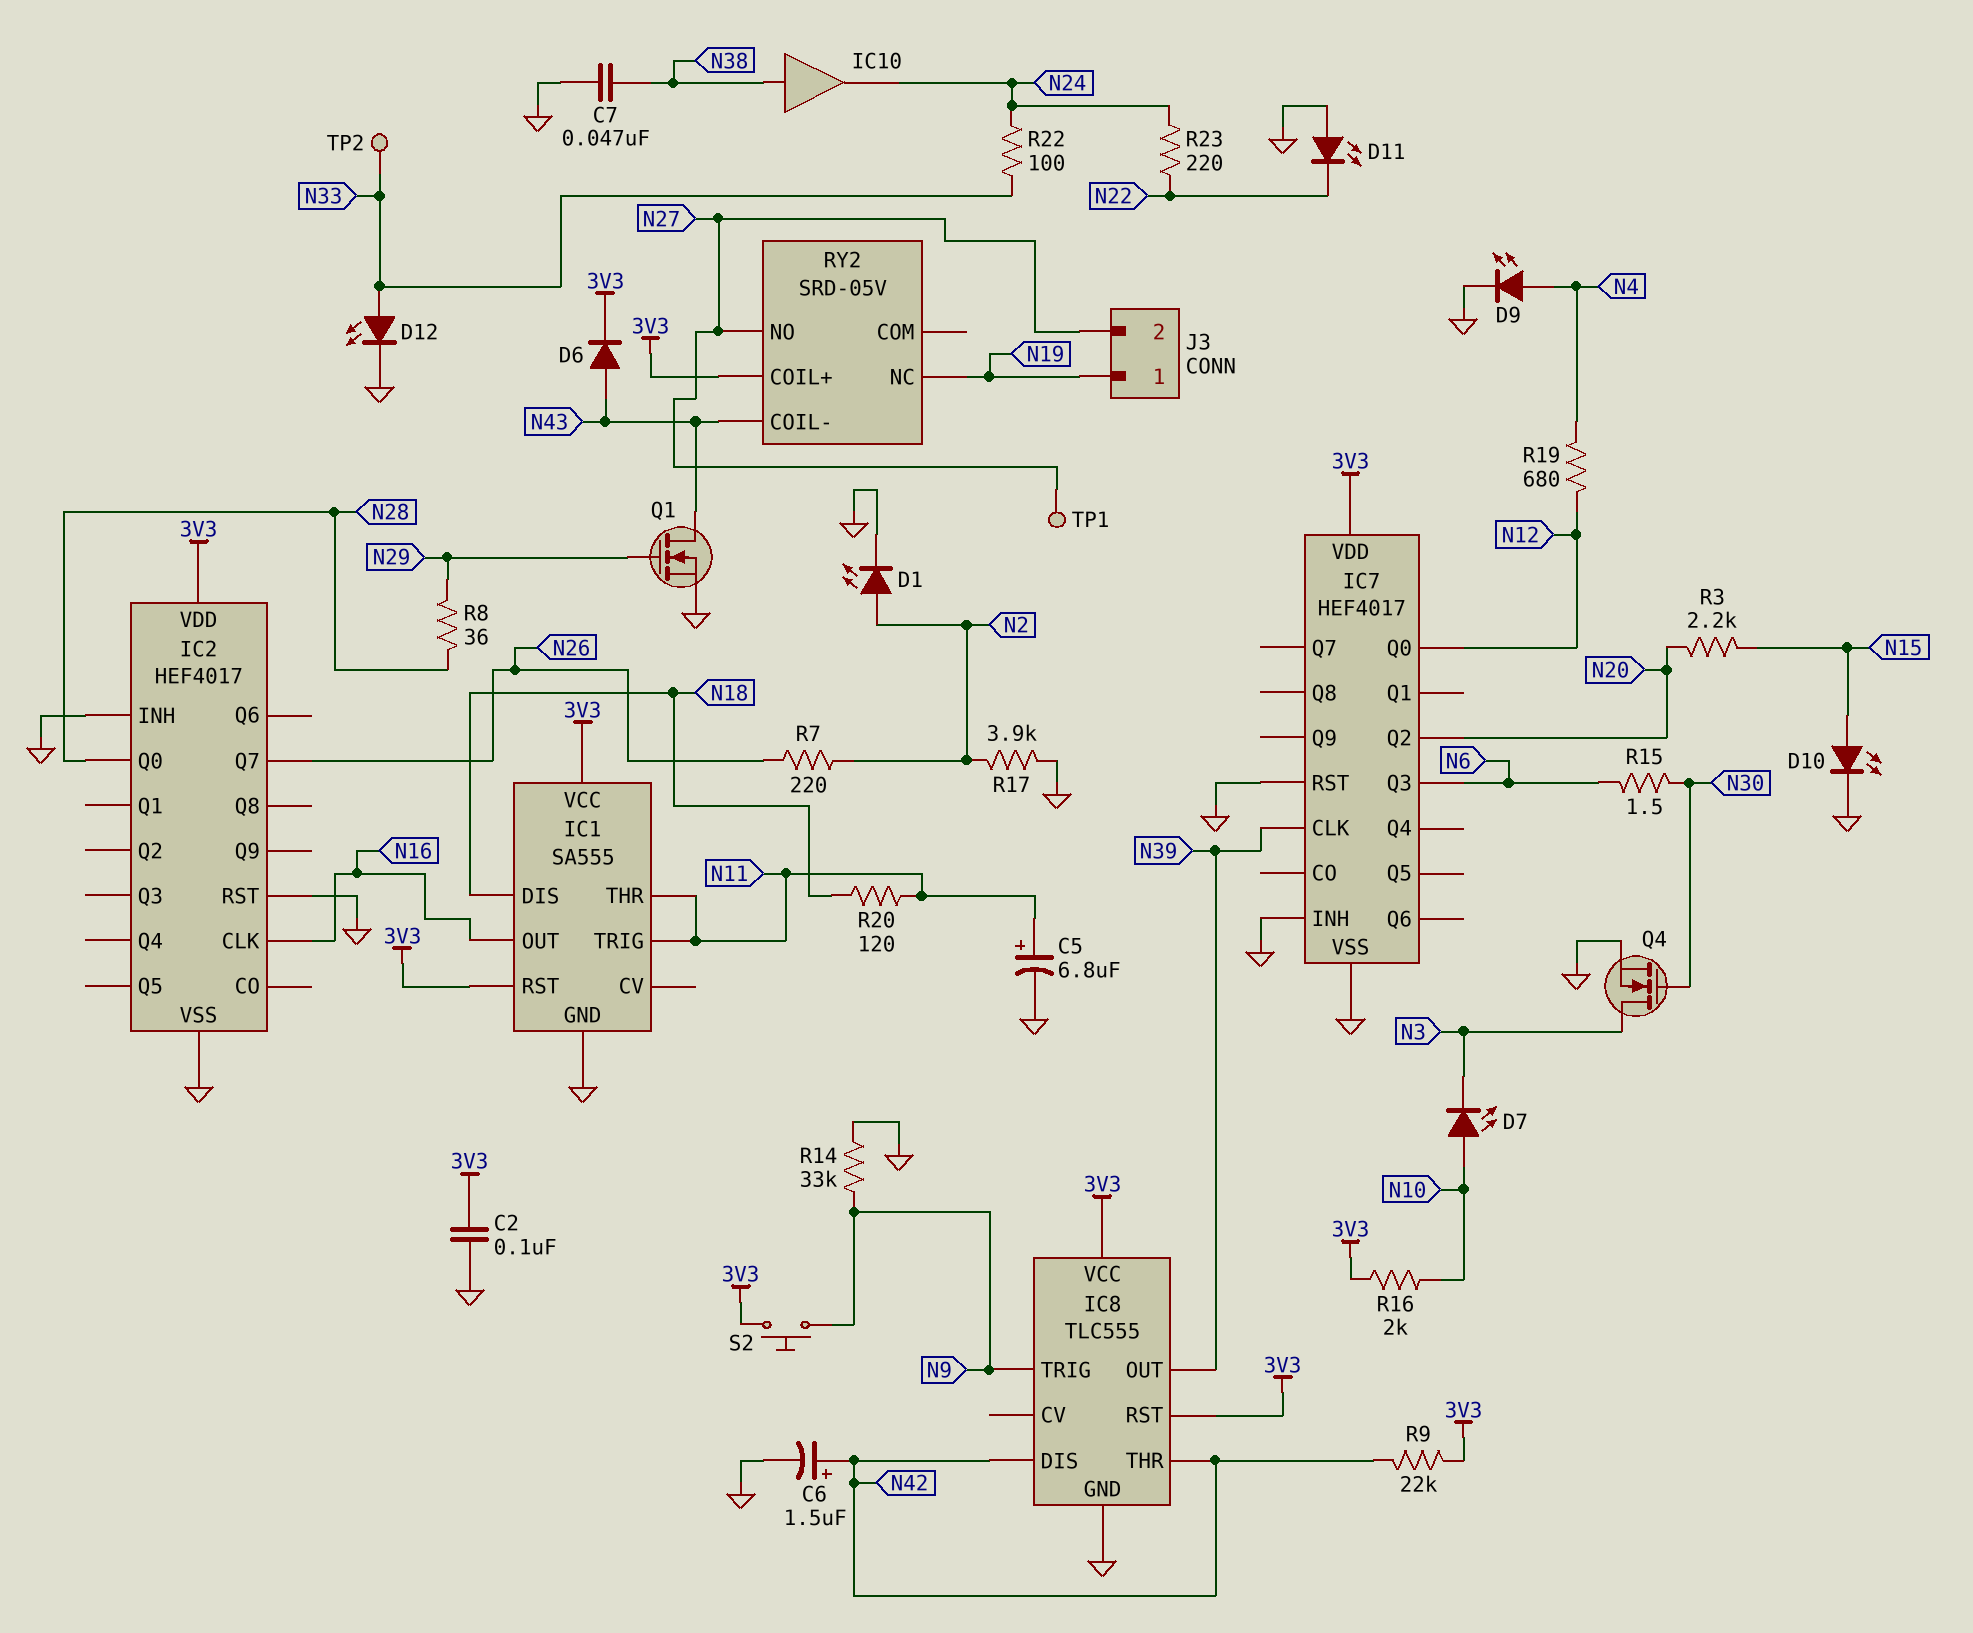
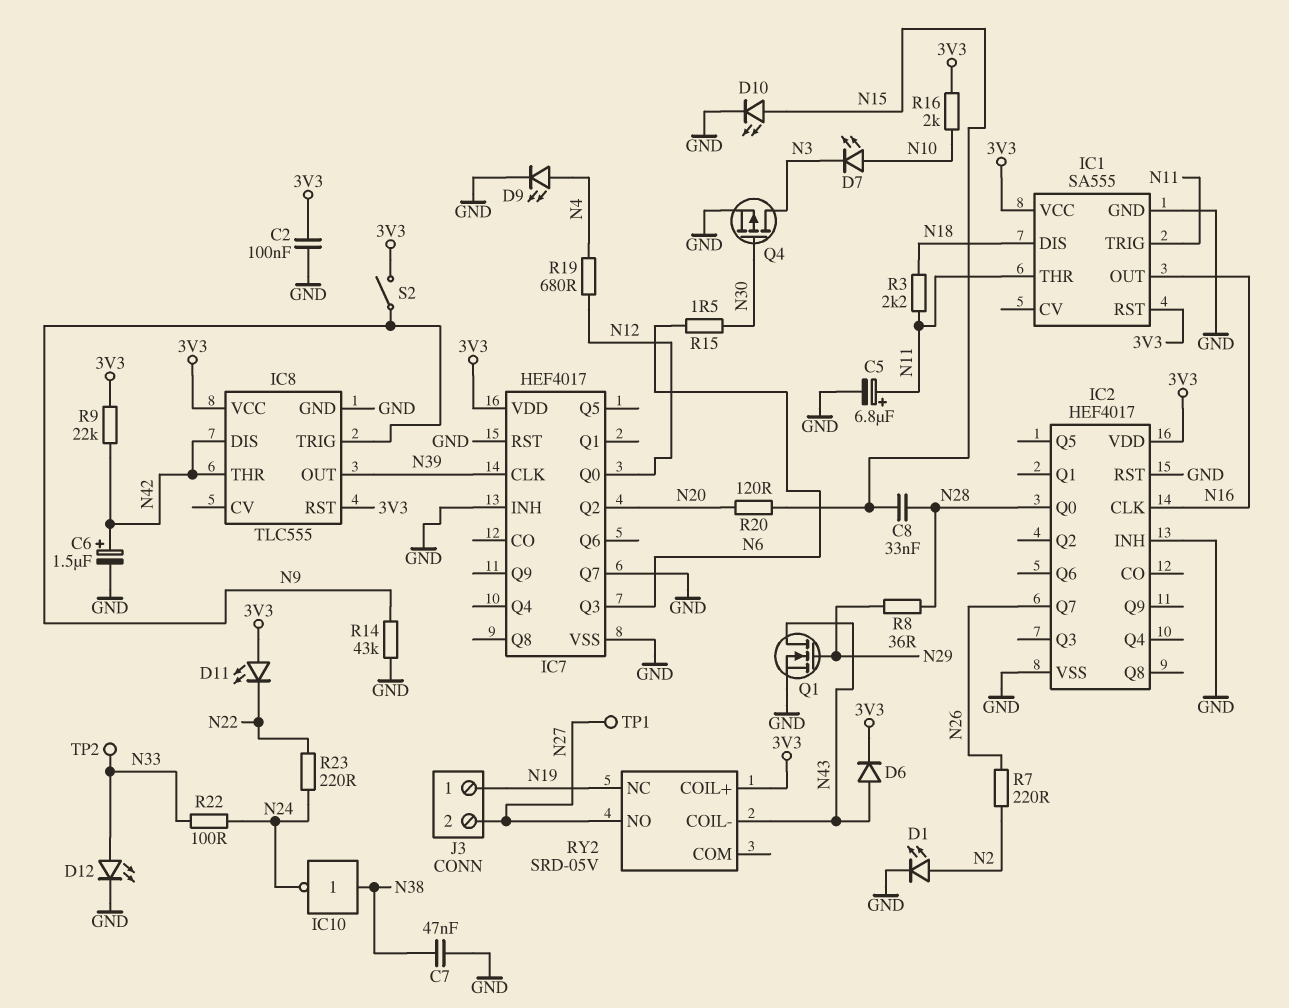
C8: none -> 33nF (N15, N28)
D11: LED (A GND, K N22) -> LED (A 3V3, K N22)
IC7 pin Q7: none -> GND
IC10: buffer (in N38, out N24) -> NOT (in N38, out N24)
Q4: NMOS (G N30, D N3, S GND) -> PMOS (G N30, D N3, S GND)
R3: 2.2k (N15, N20) -> 2.2k (N11, N18)
R14: 33k (GND, N9) -> 43k (GND, N9)
R17: 3.9k (GND, N2) -> none
R20: 120 (N11, N18) -> 120 (N15, N20)
S2: button (3V3, N9) -> switch (3V3, N9)

